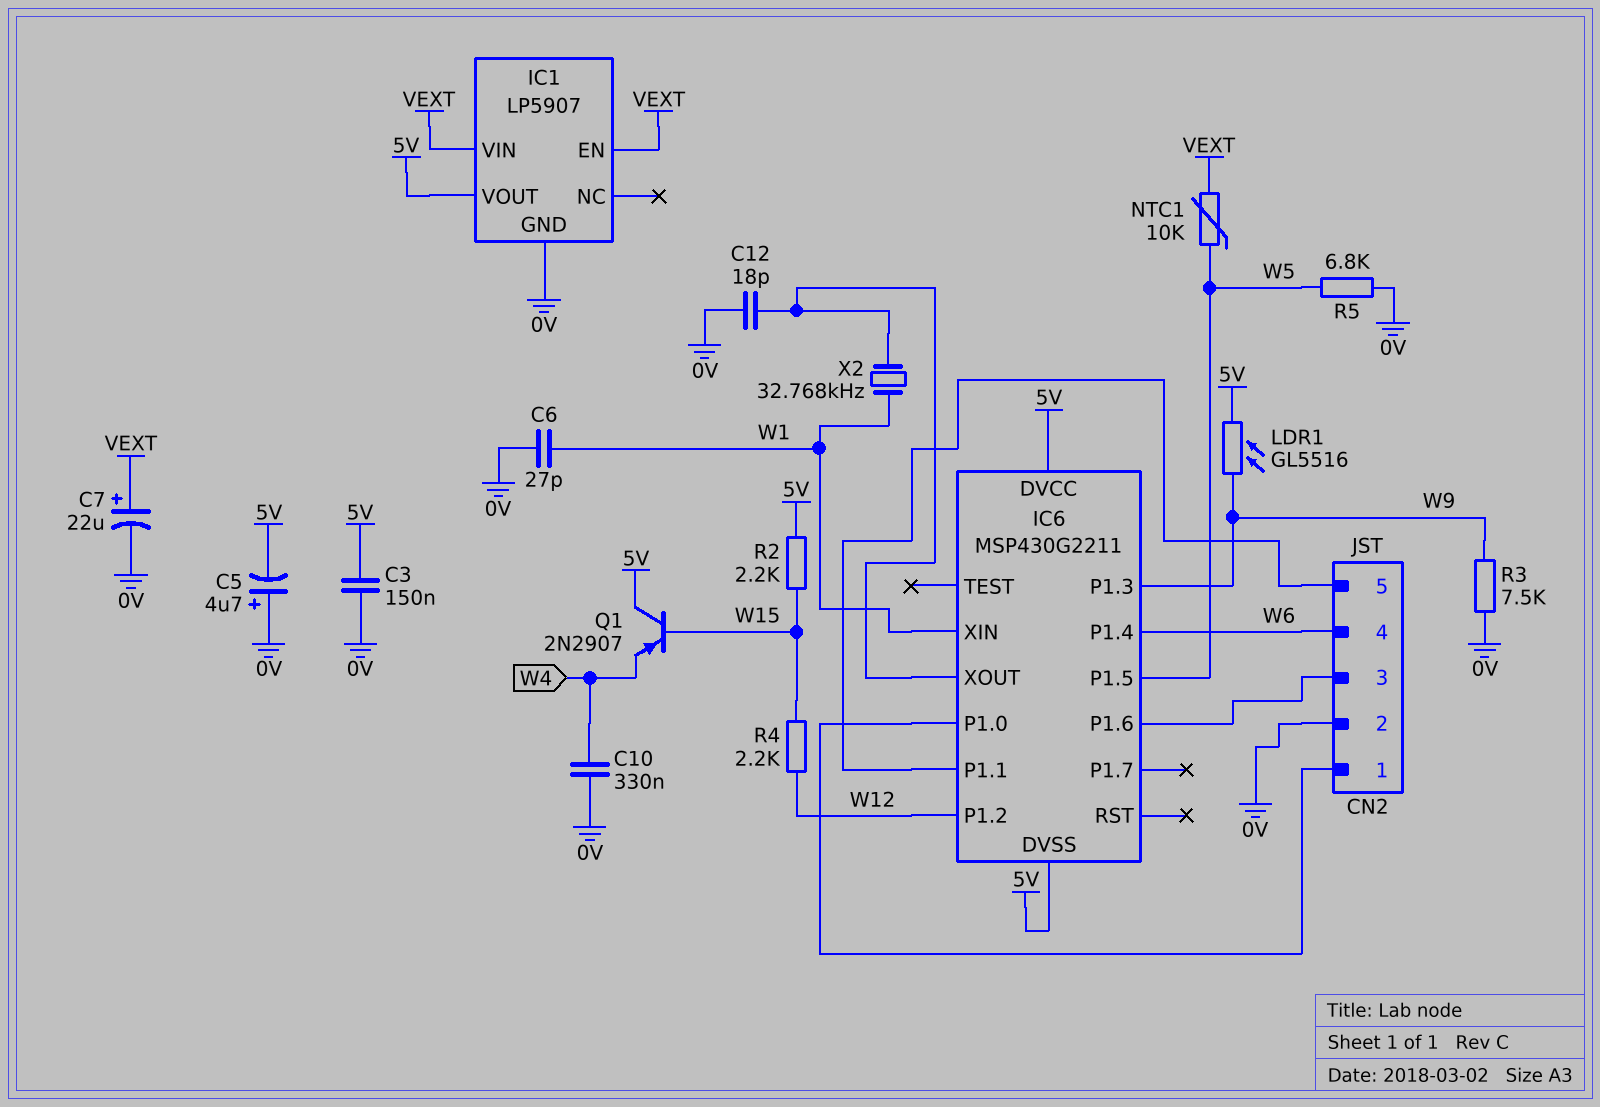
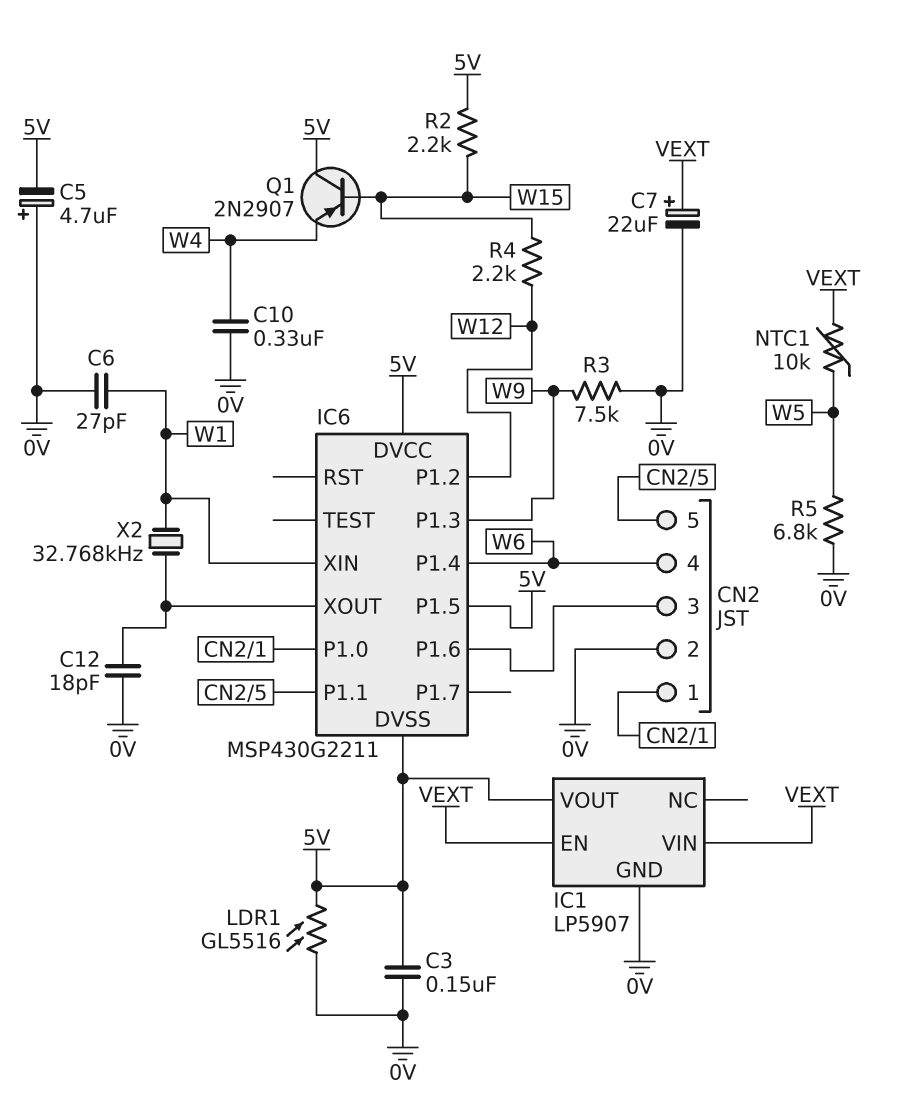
IC6 pin P1.5: W5 -> 5V
LDR1: GL5516 (5V, W9) -> GL5516 (0V, 5V)

